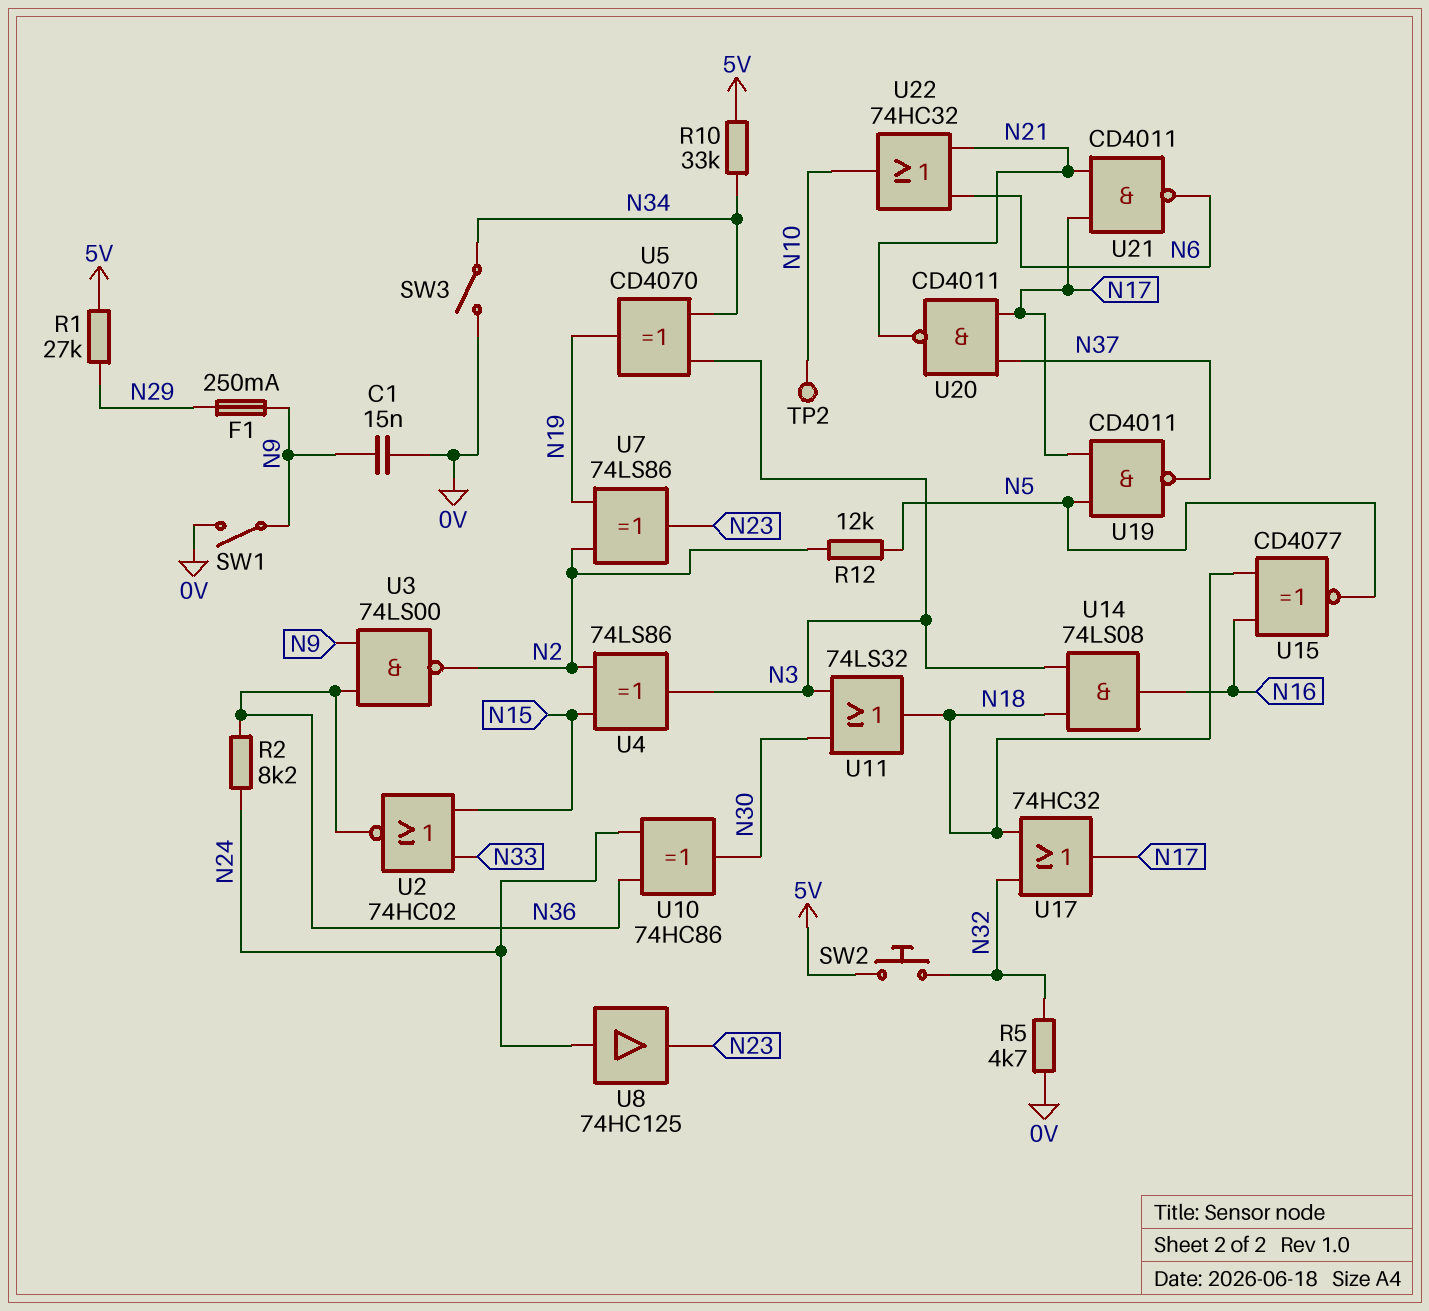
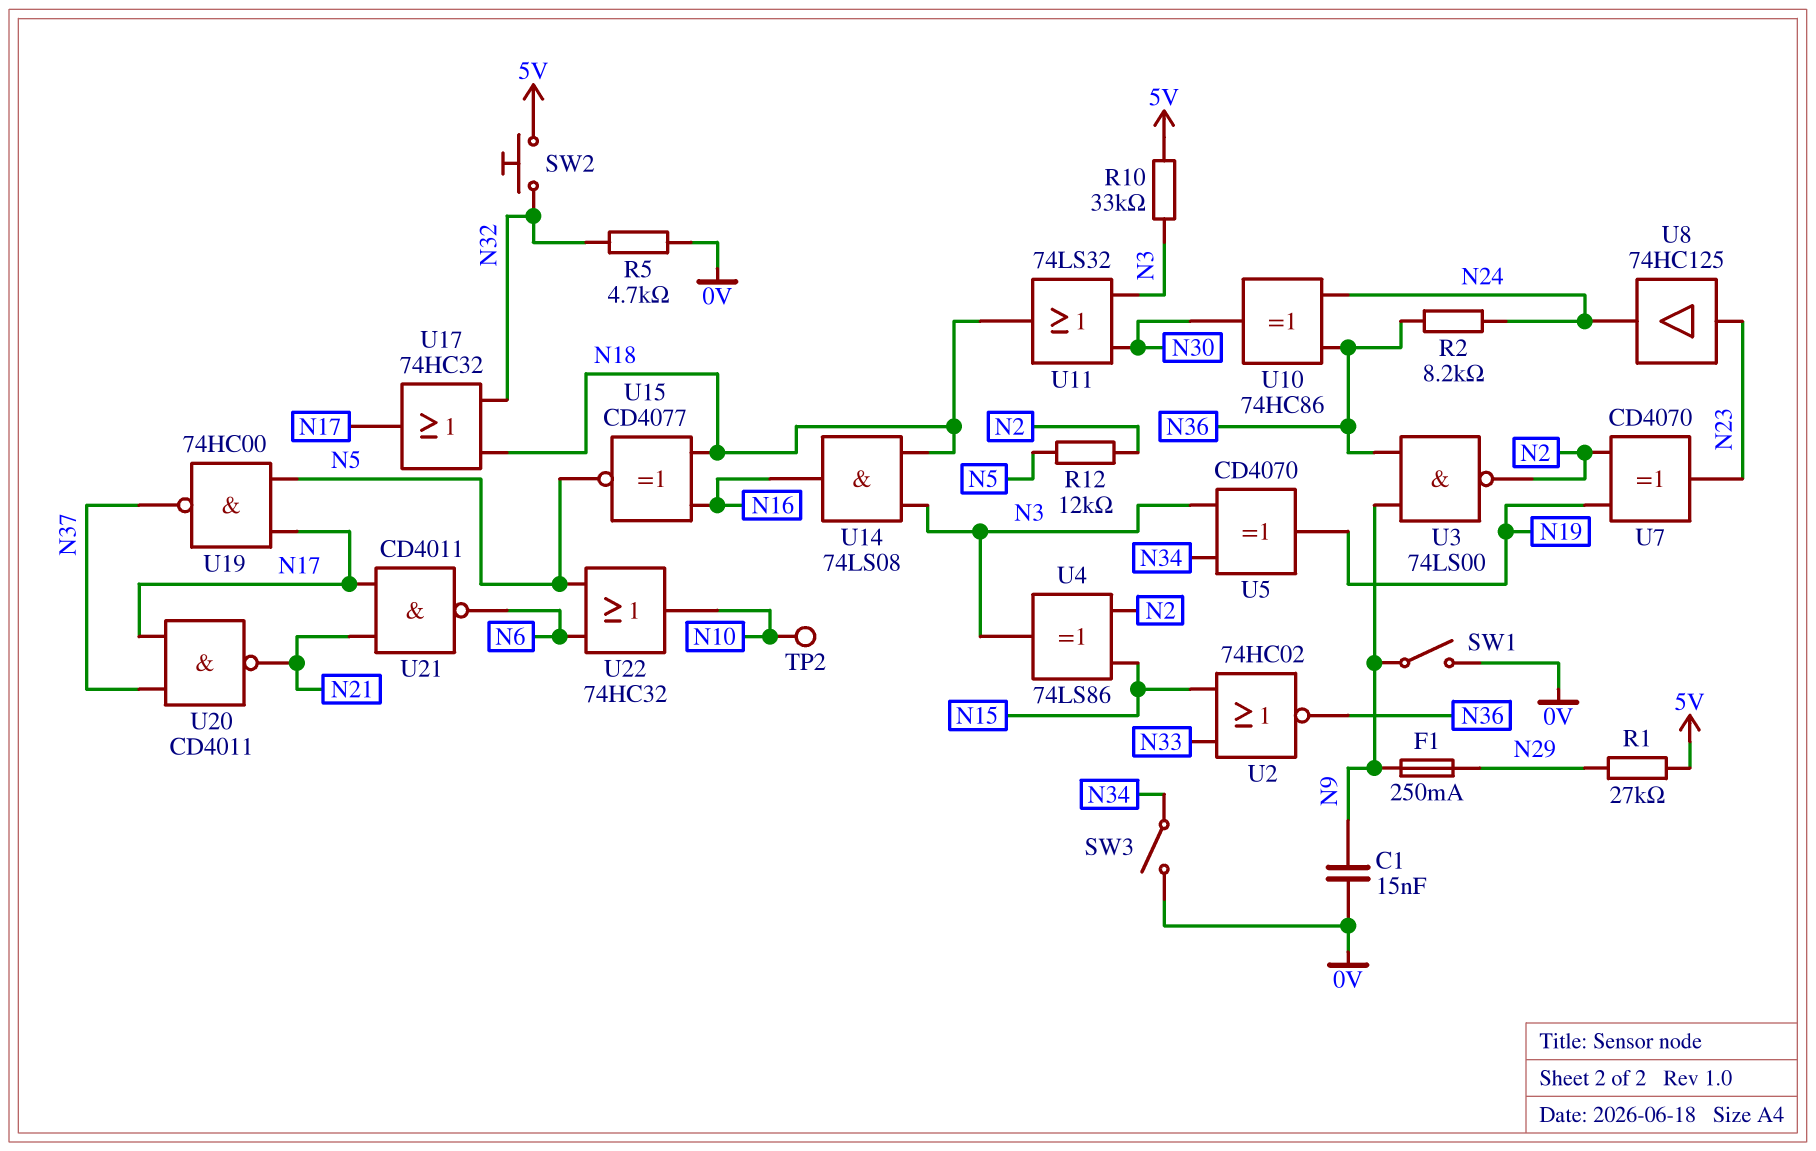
R10: 33k (5V, N34) -> 33k (5V, N3)
U7: XOR 74LS86 (in N2, in N19, out N23) -> XOR CD4070 (in N2, in N19, out N23)
U8: buffer 74HC125 (in N24, out N23) -> buffer 74HC125 (in N23, out N24)
U19: NAND CD4011 (in N5, in N17, out N37) -> NAND 74HC00 (in N5, in N17, out N37)
U22: OR 74HC32 (in N6, in N21, out N10) -> OR 74HC32 (in N5, in N6, out N10)

